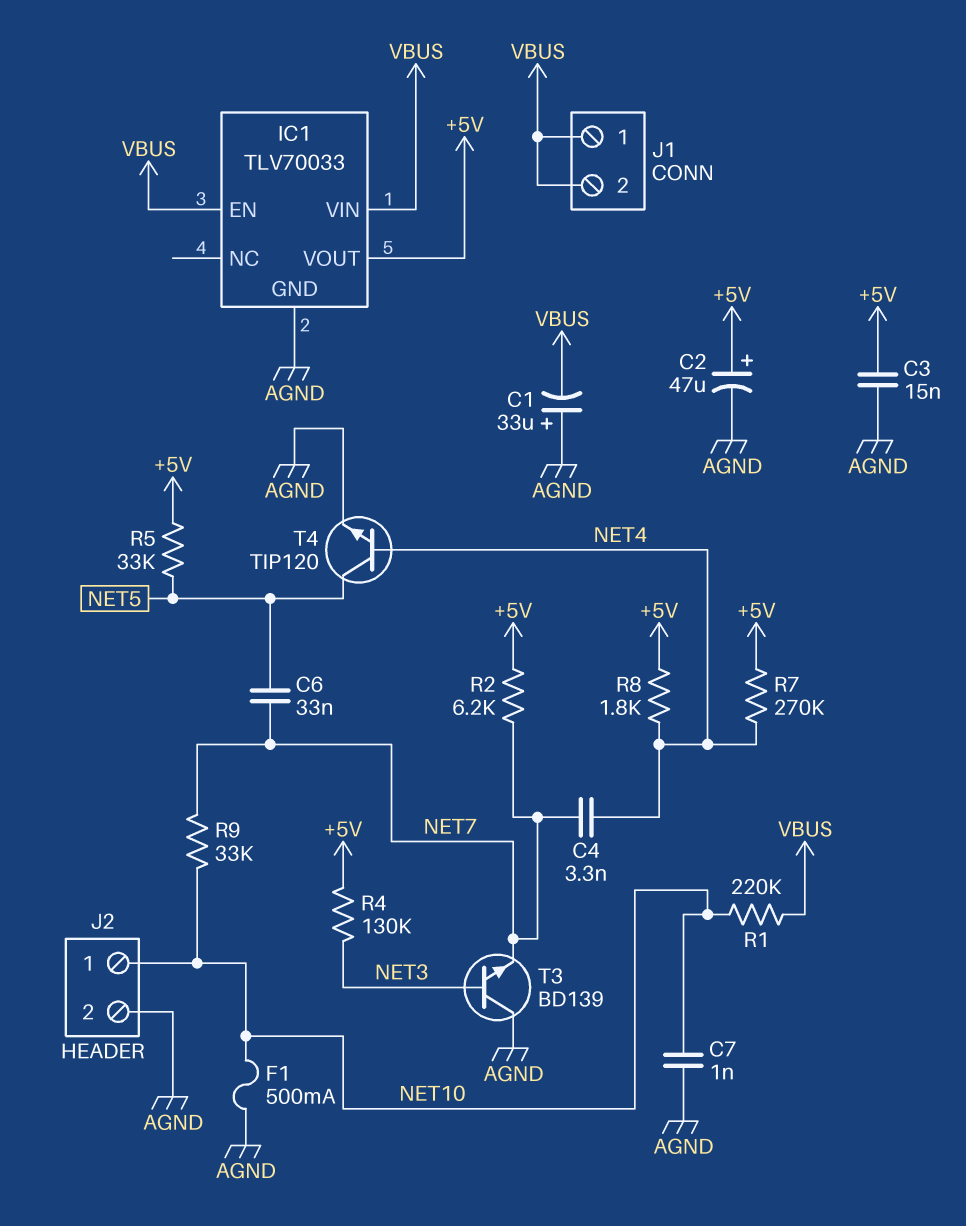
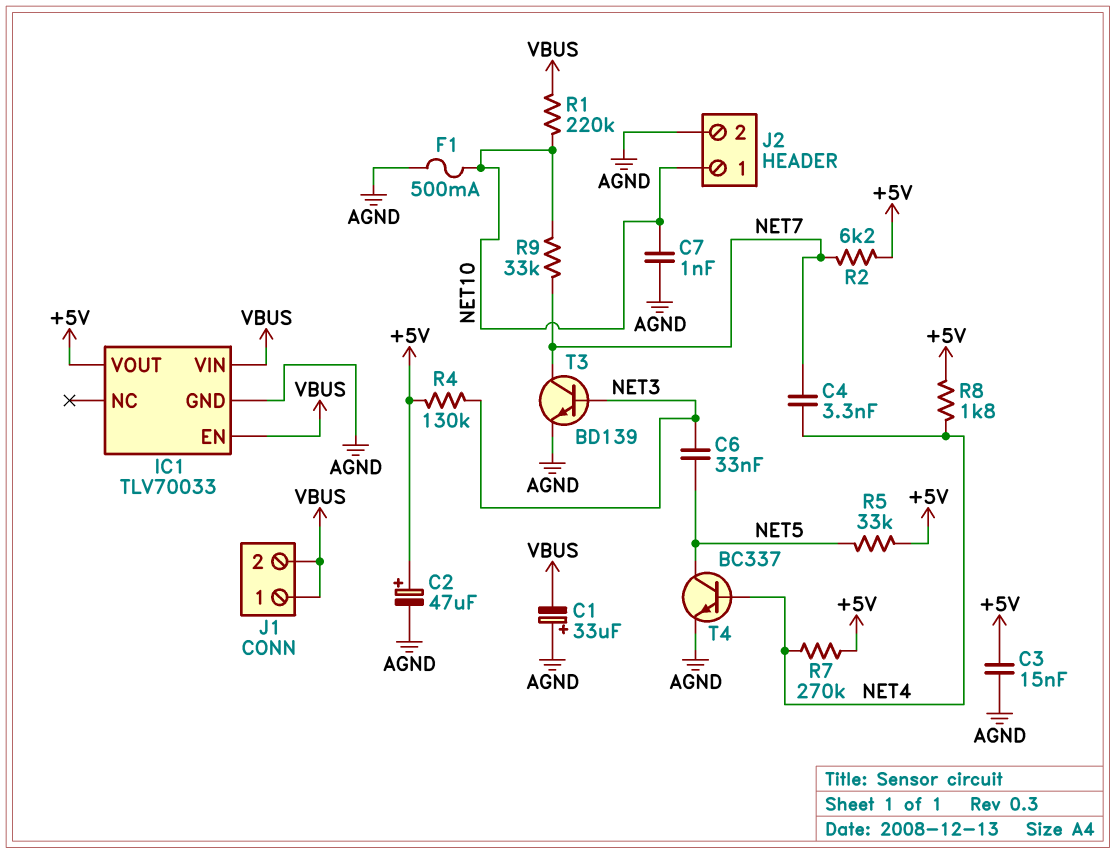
C6: 33nF (NET5, NET7) -> 33nF (NET3, NET5)
T3: NPN BD139 (B NET3, C AGND, E NET7) -> NPN BD139 (B NET3, C NET7, E AGND)
T4: NPN TIP120 (B NET4, C NET5, E AGND) -> NPN BC337 (B NET4, C NET5, E AGND)

